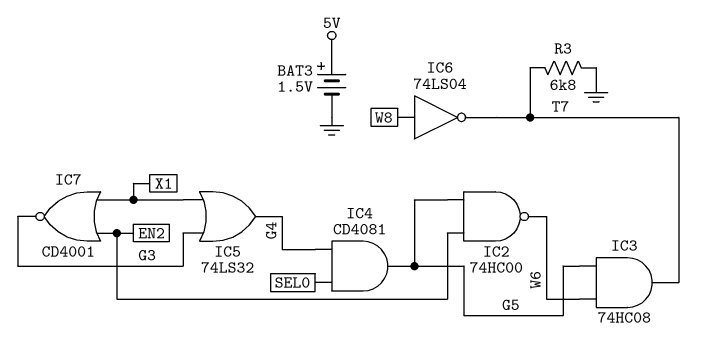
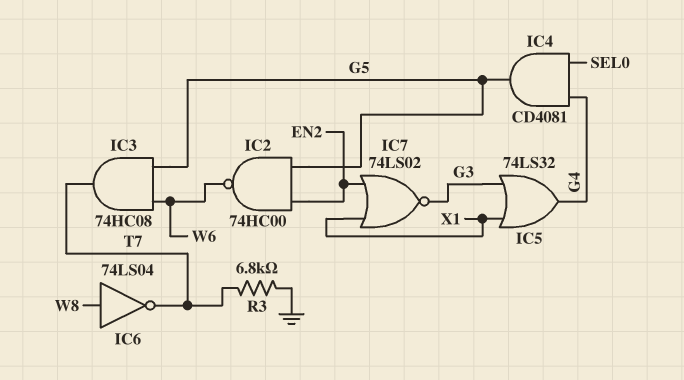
BAT3: 1.5V (plus 5V, minus GND) -> none
IC7: NOR CD4001 (in EN2, in X1, out G3) -> NOR 74LS02 (in EN2, in X1, out G3)

